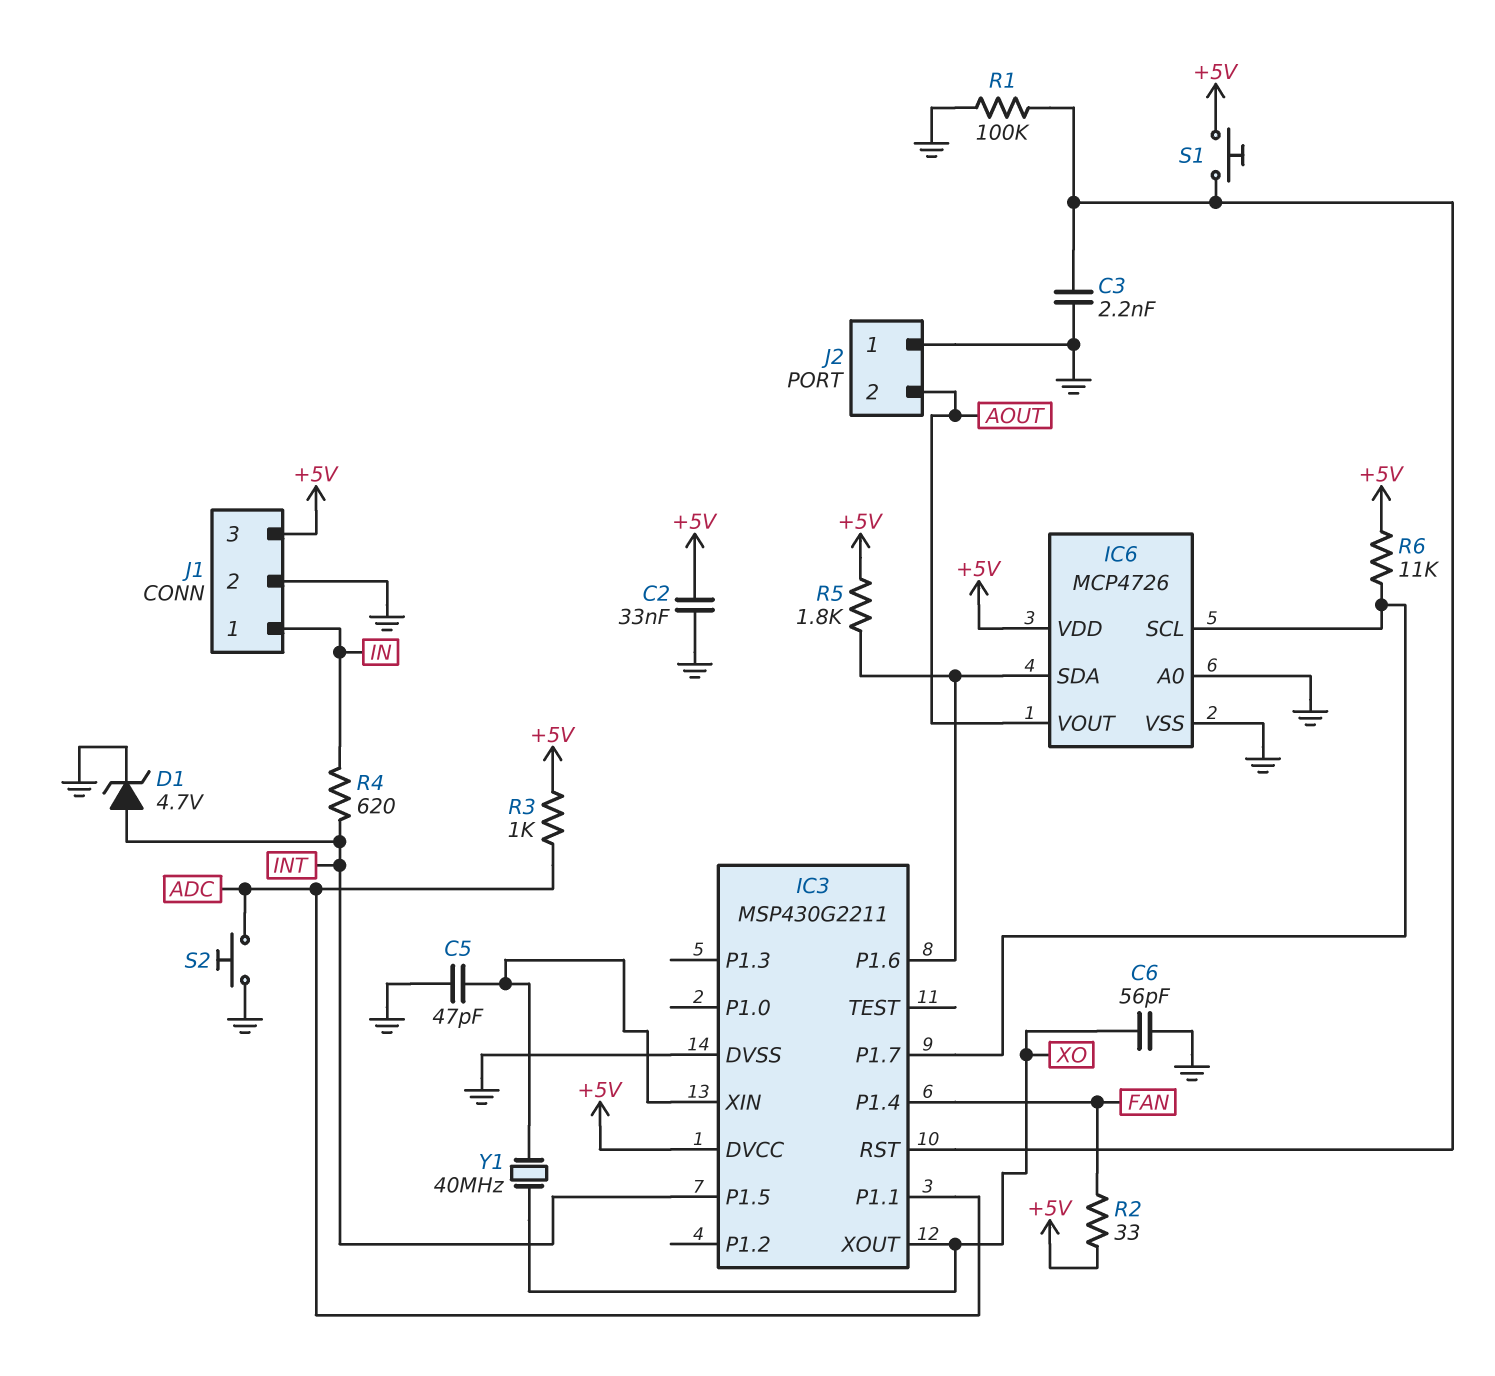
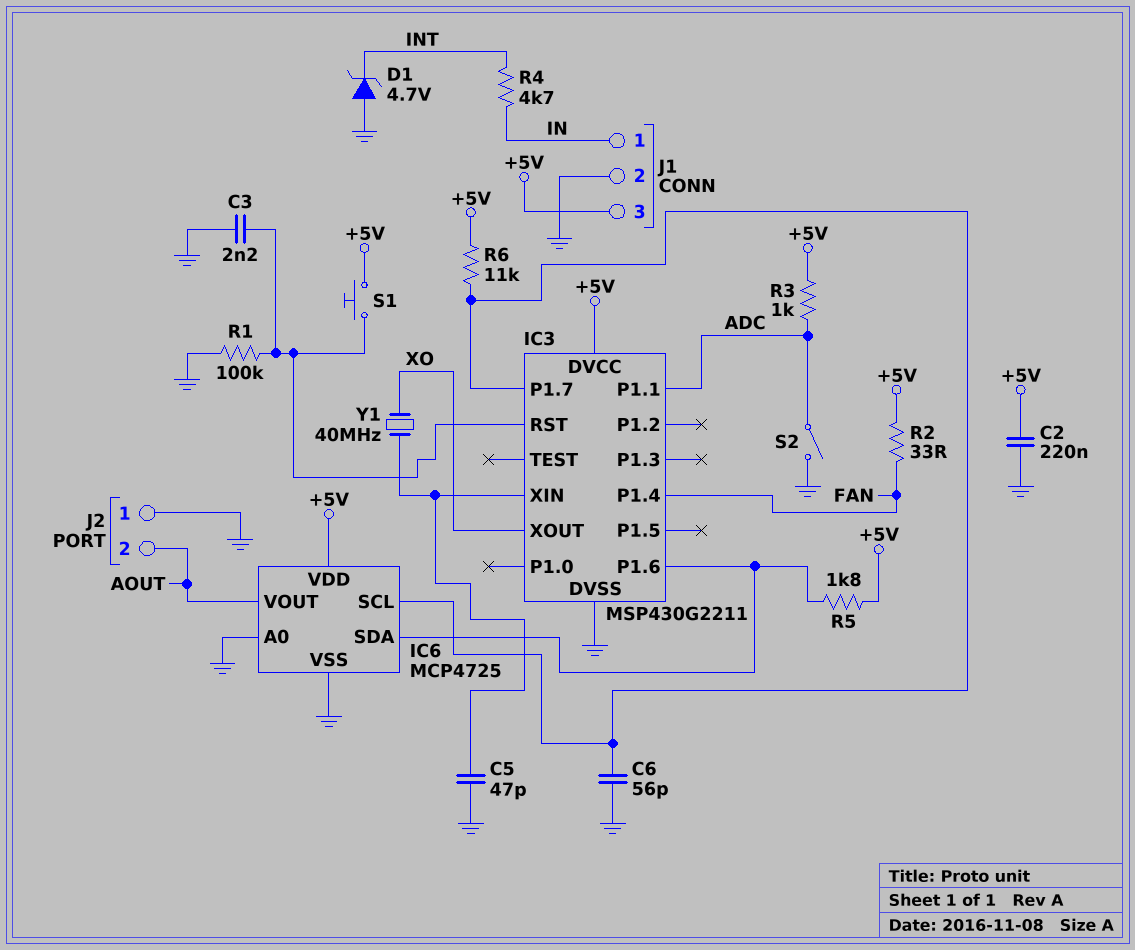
C2: 33nF (+5V, GND) -> 220nF (+5V, GND)
C6: 56pF (GND, XO) -> 56pF (GND, IC3/P1.7)
D1: zener 4.7V (A INT, K GND) -> zener 4.7V (A GND, K INT)
IC3 pin P1.5: INT -> none
IC6: MCP4726 -> MCP4725
R4: 620 (IN, INT) -> 4.7k (IN, INT)
S2: button (ADC, GND) -> switch (ADC, GND)

